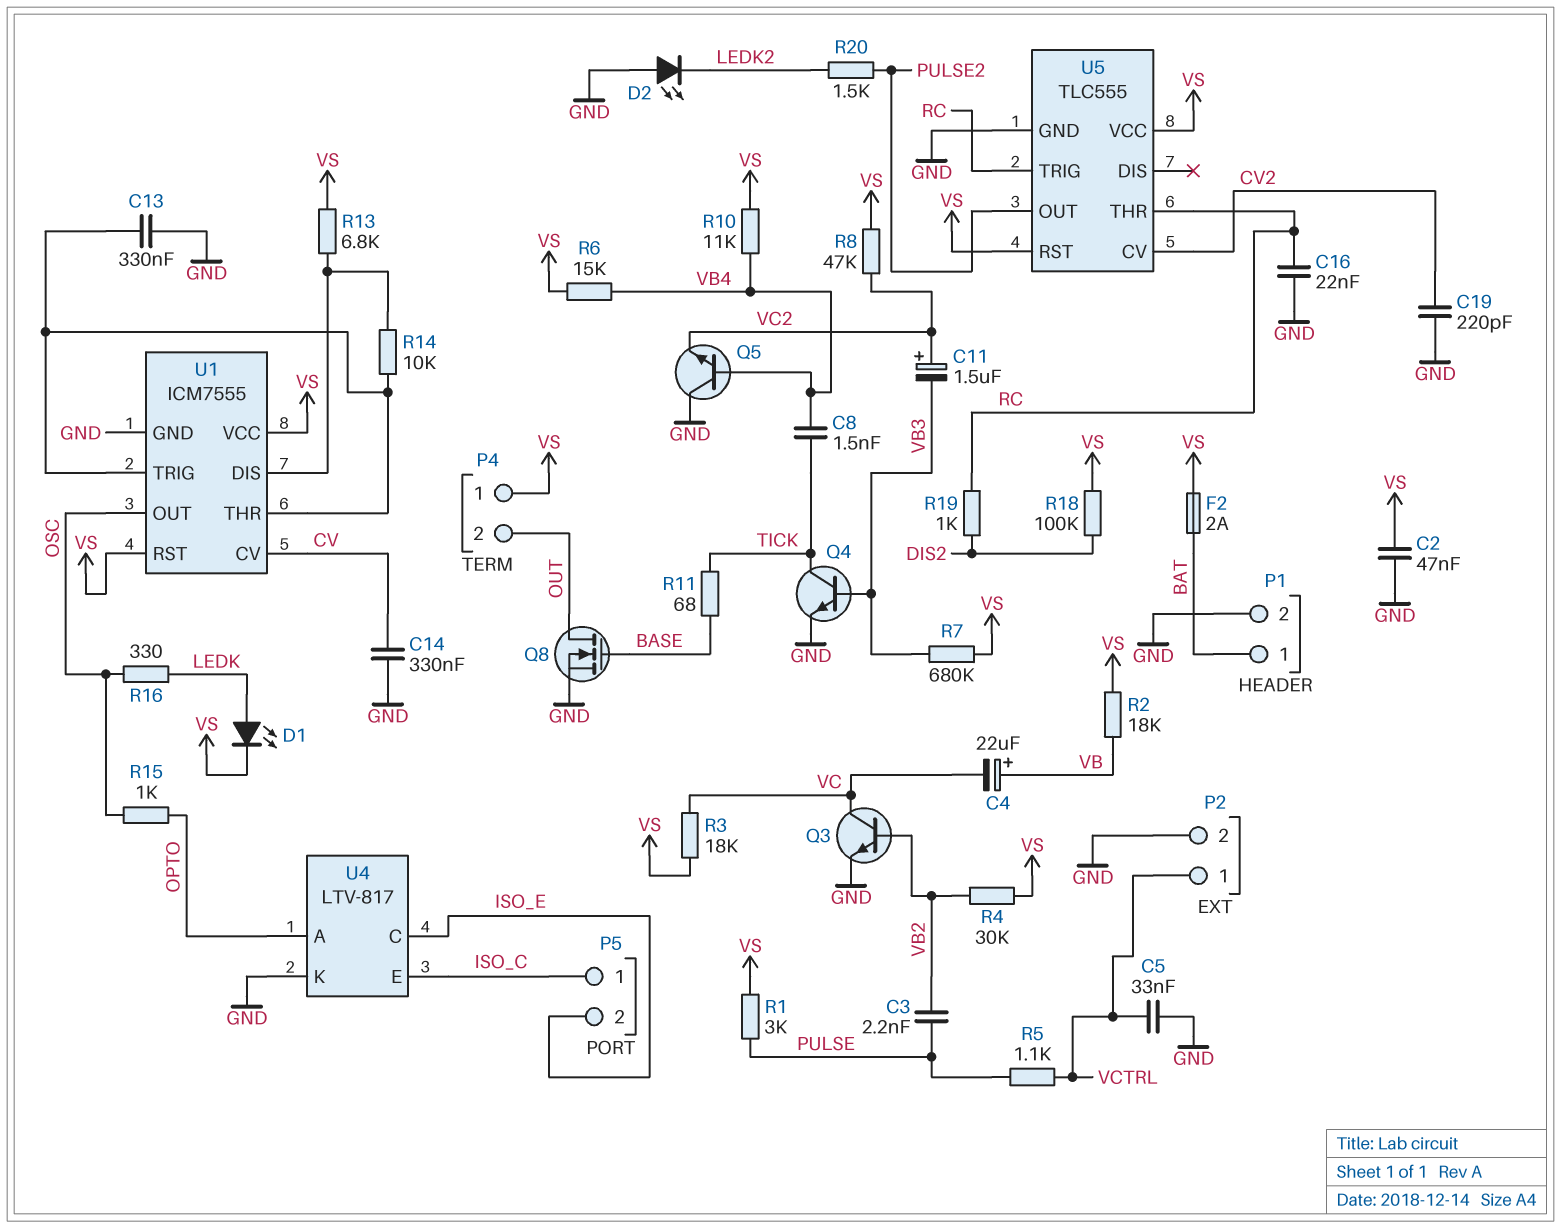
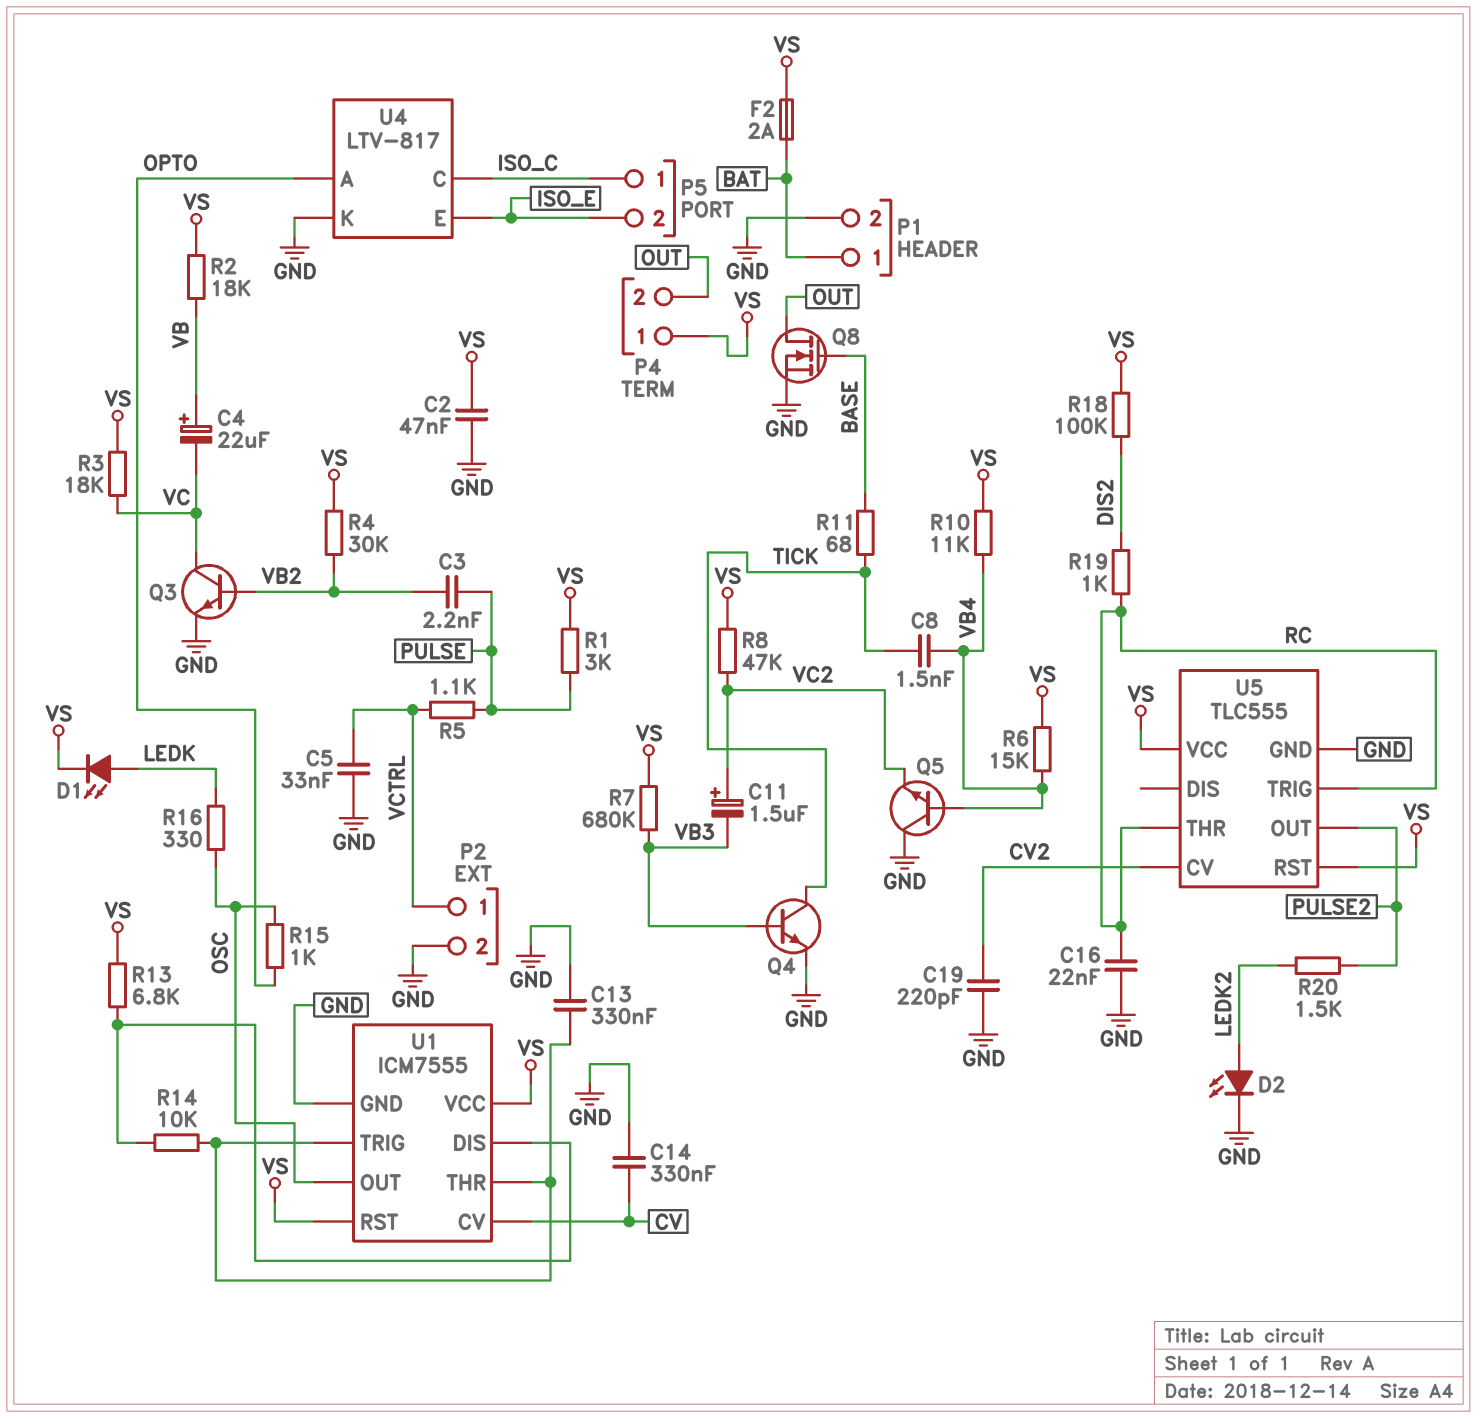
D2: LED (A GND, K LEDK2) -> LED (A LEDK2, K GND)
U4 pin C: ISO_E -> ISO_C
U4 pin E: ISO_C -> ISO_E

